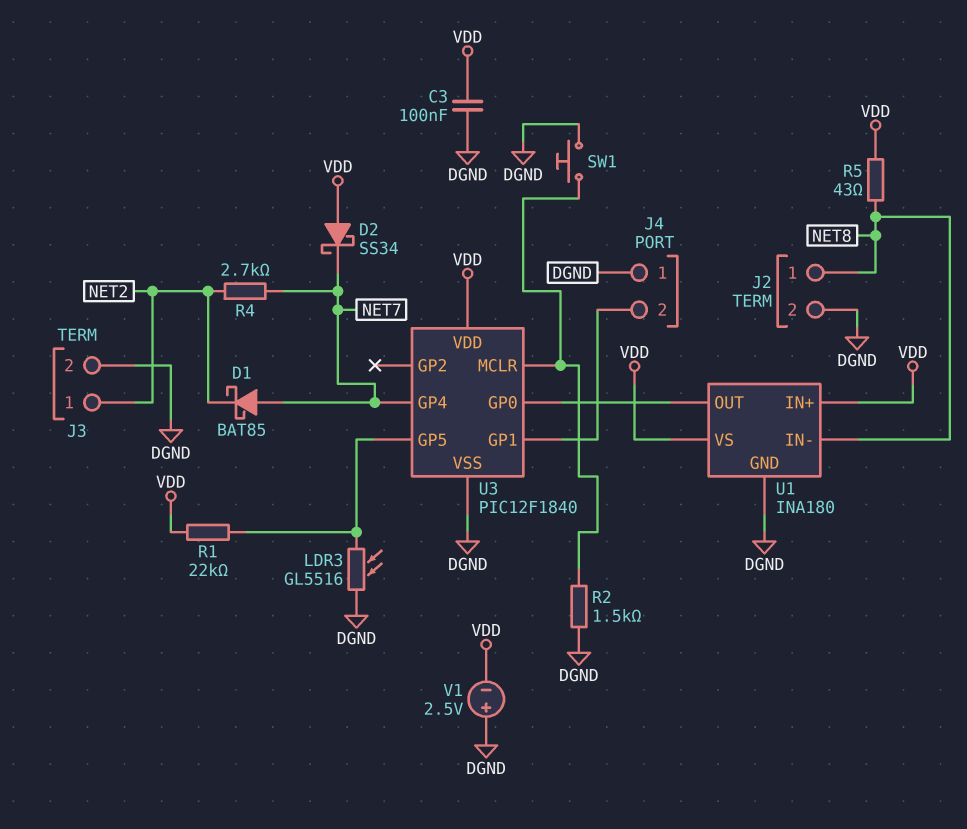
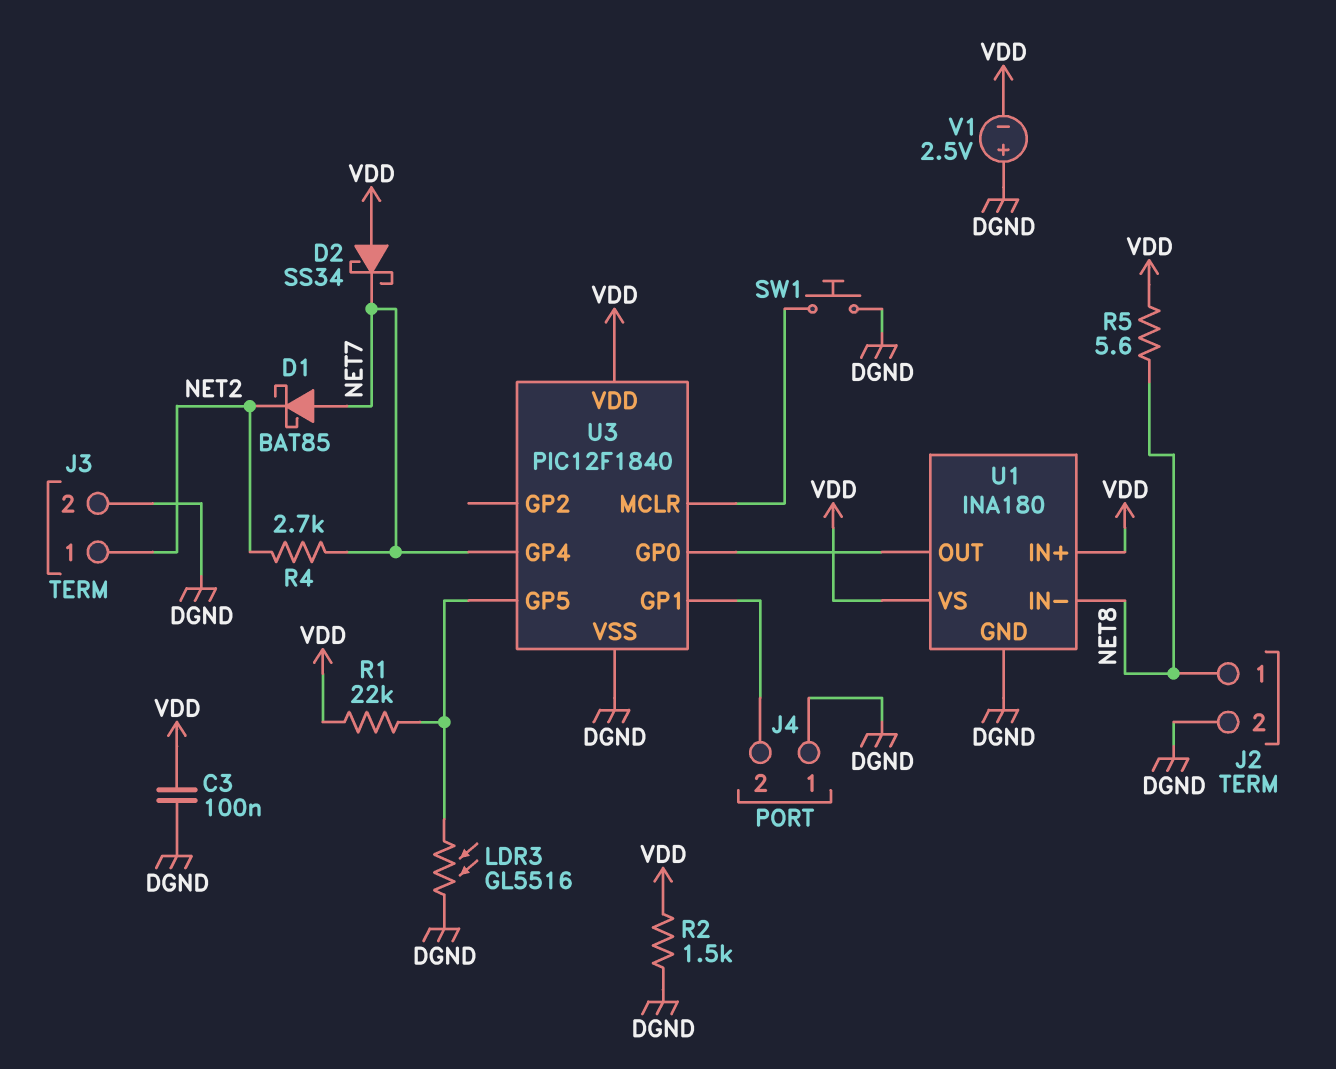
R2: 1.5k (DGND, U3/MCLR) -> 1.5k (DGND, VDD)
R5: 43 (NET8, VDD) -> 5.6 (NET8, VDD)

